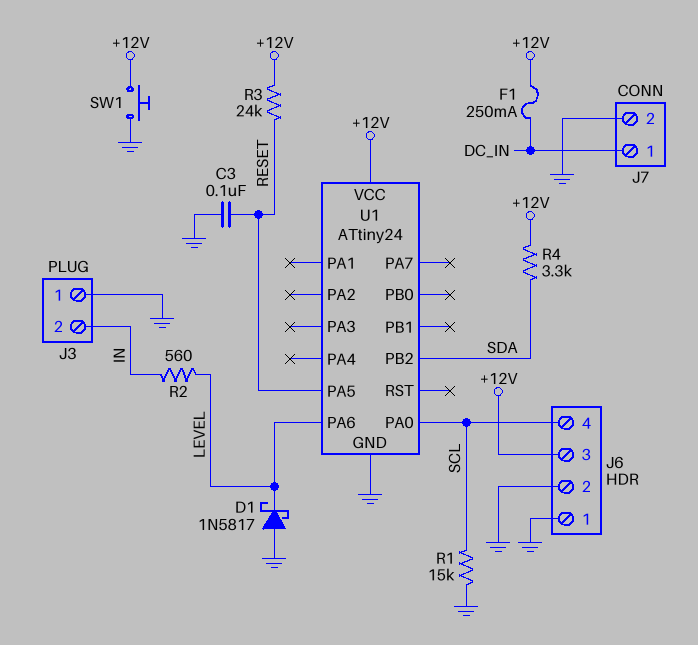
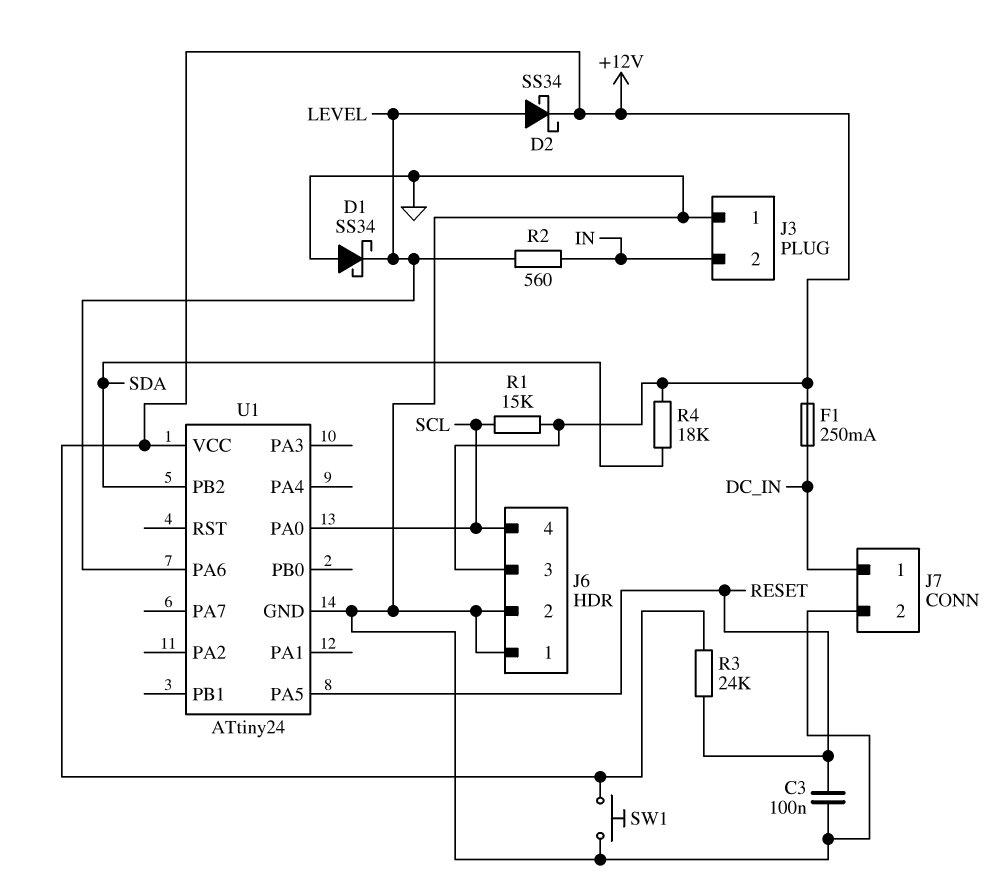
D1: schottky 1N5817 (A GND, K LEVEL) -> schottky SS34 (A GND, K LEVEL)
D2: none -> schottky SS34 (A LEVEL, K +12V)
R1: 15k (GND, SCL) -> 15k (+12V, SCL)
R4: 3.3k (+12V, SDA) -> 18k (+12V, SDA)

